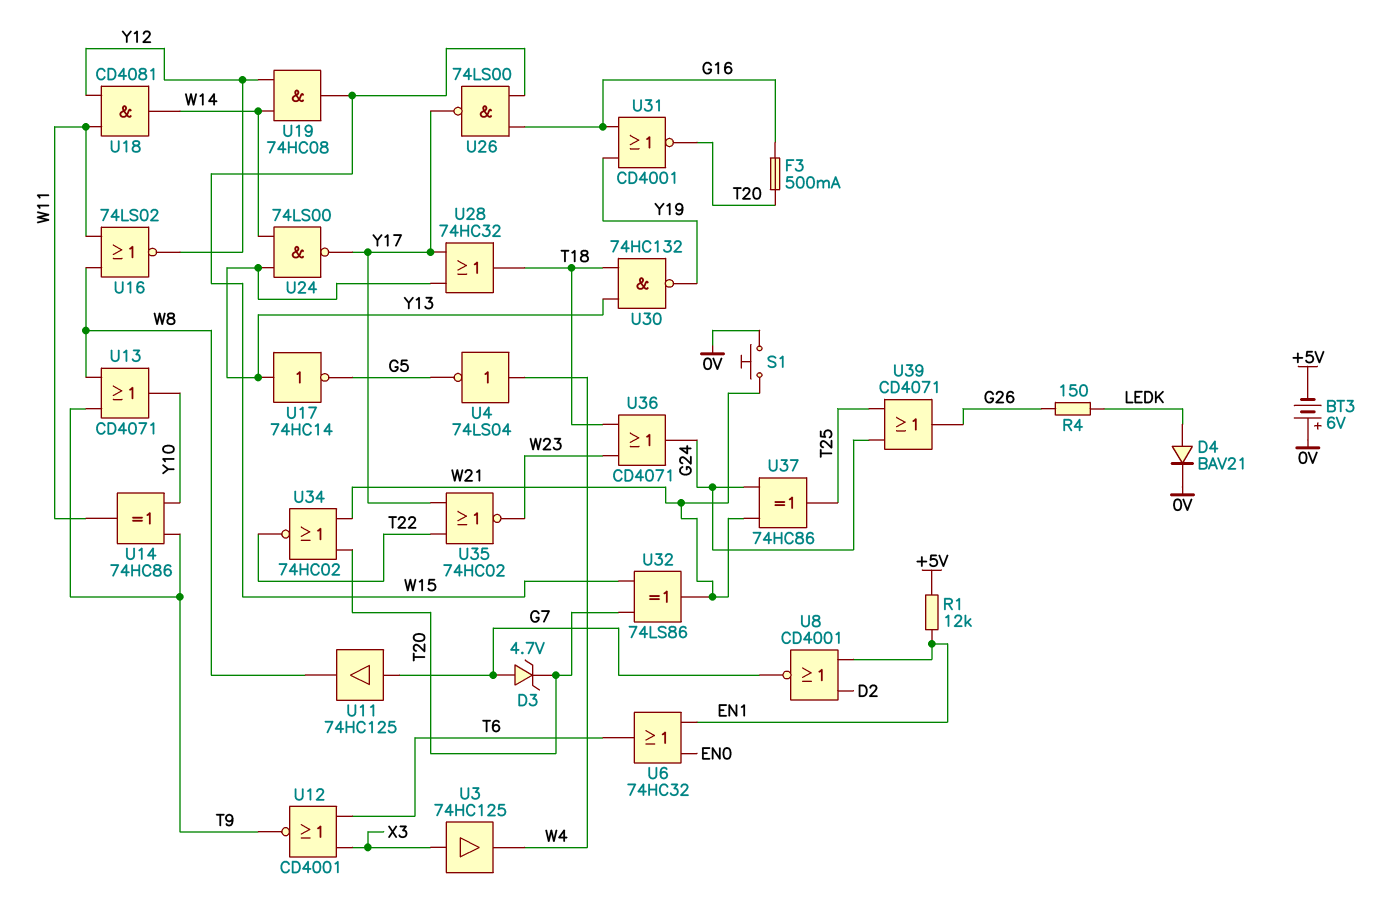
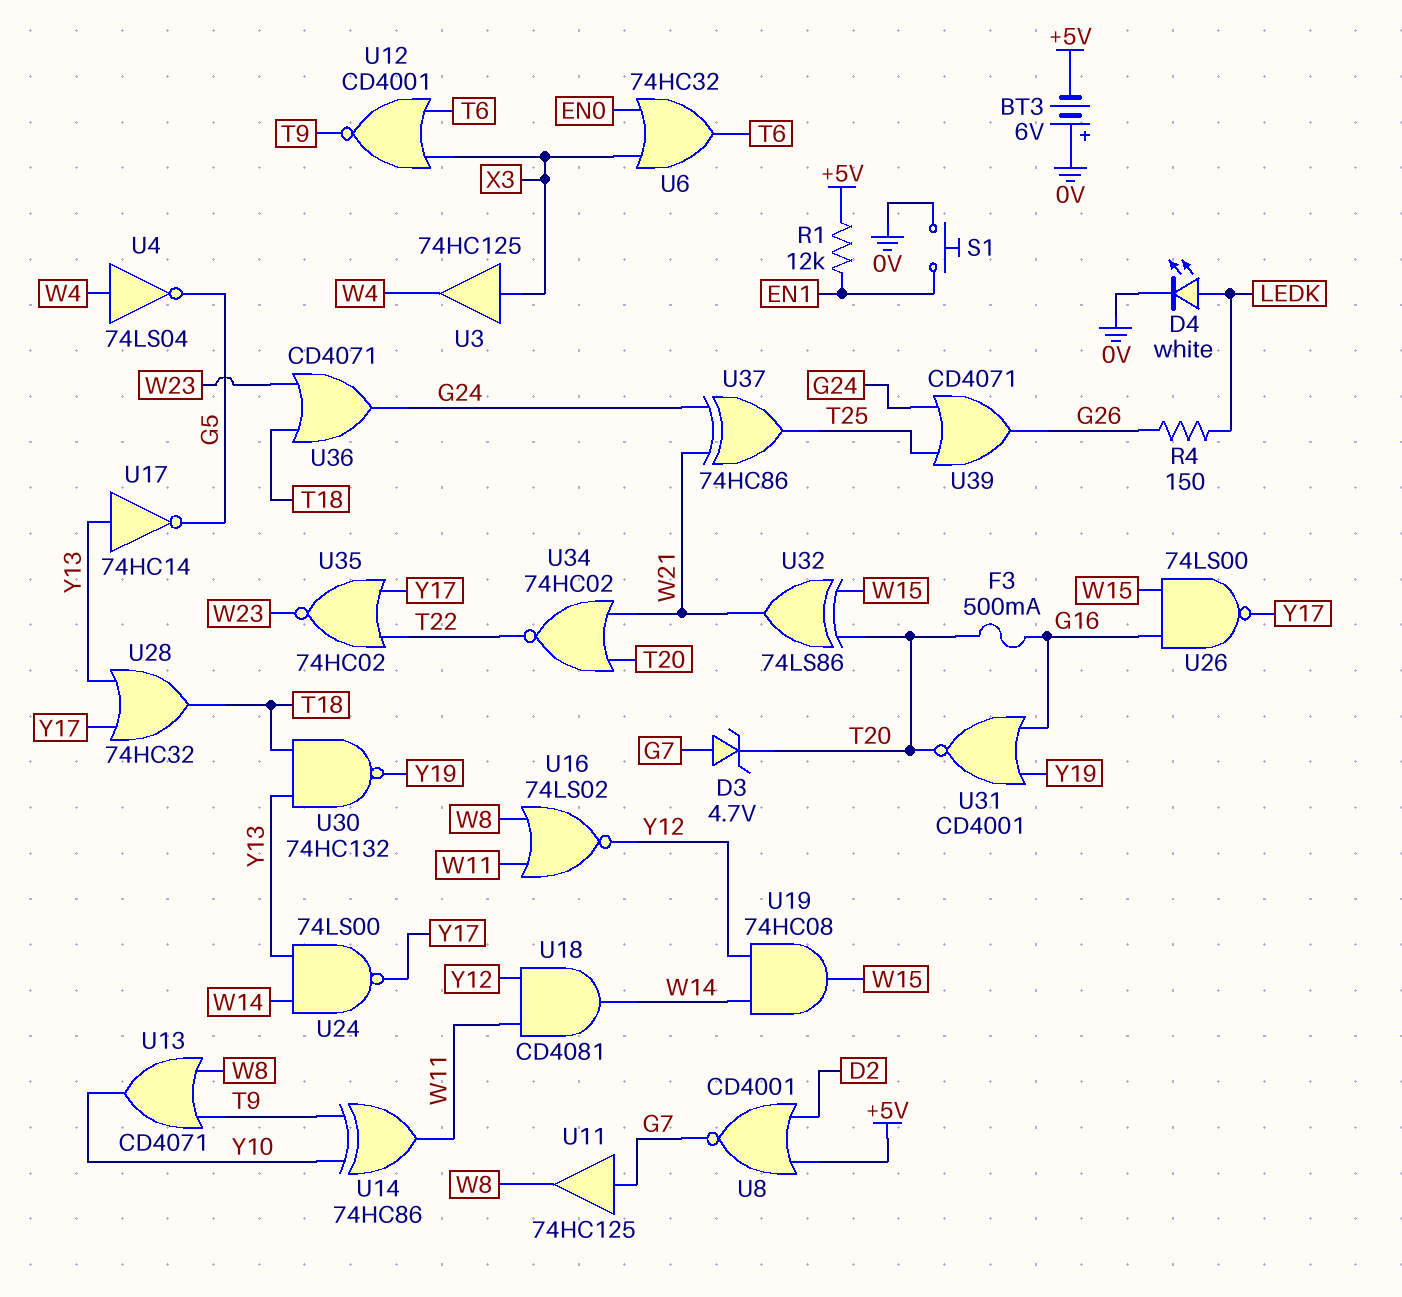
D4: diode BAV21 (A LEDK, K 0V) -> LED white (A LEDK, K 0V)
S1: button (0V, W21) -> button (0V, EN1)
U6: OR 74HC32 (in EN0, in EN1, out T6) -> OR 74HC32 (in EN0, in X3, out T6)
U8: NOR CD4001 (in D2, in EN1, out G7) -> NOR CD4001 (in +5V, in D2, out G7)

